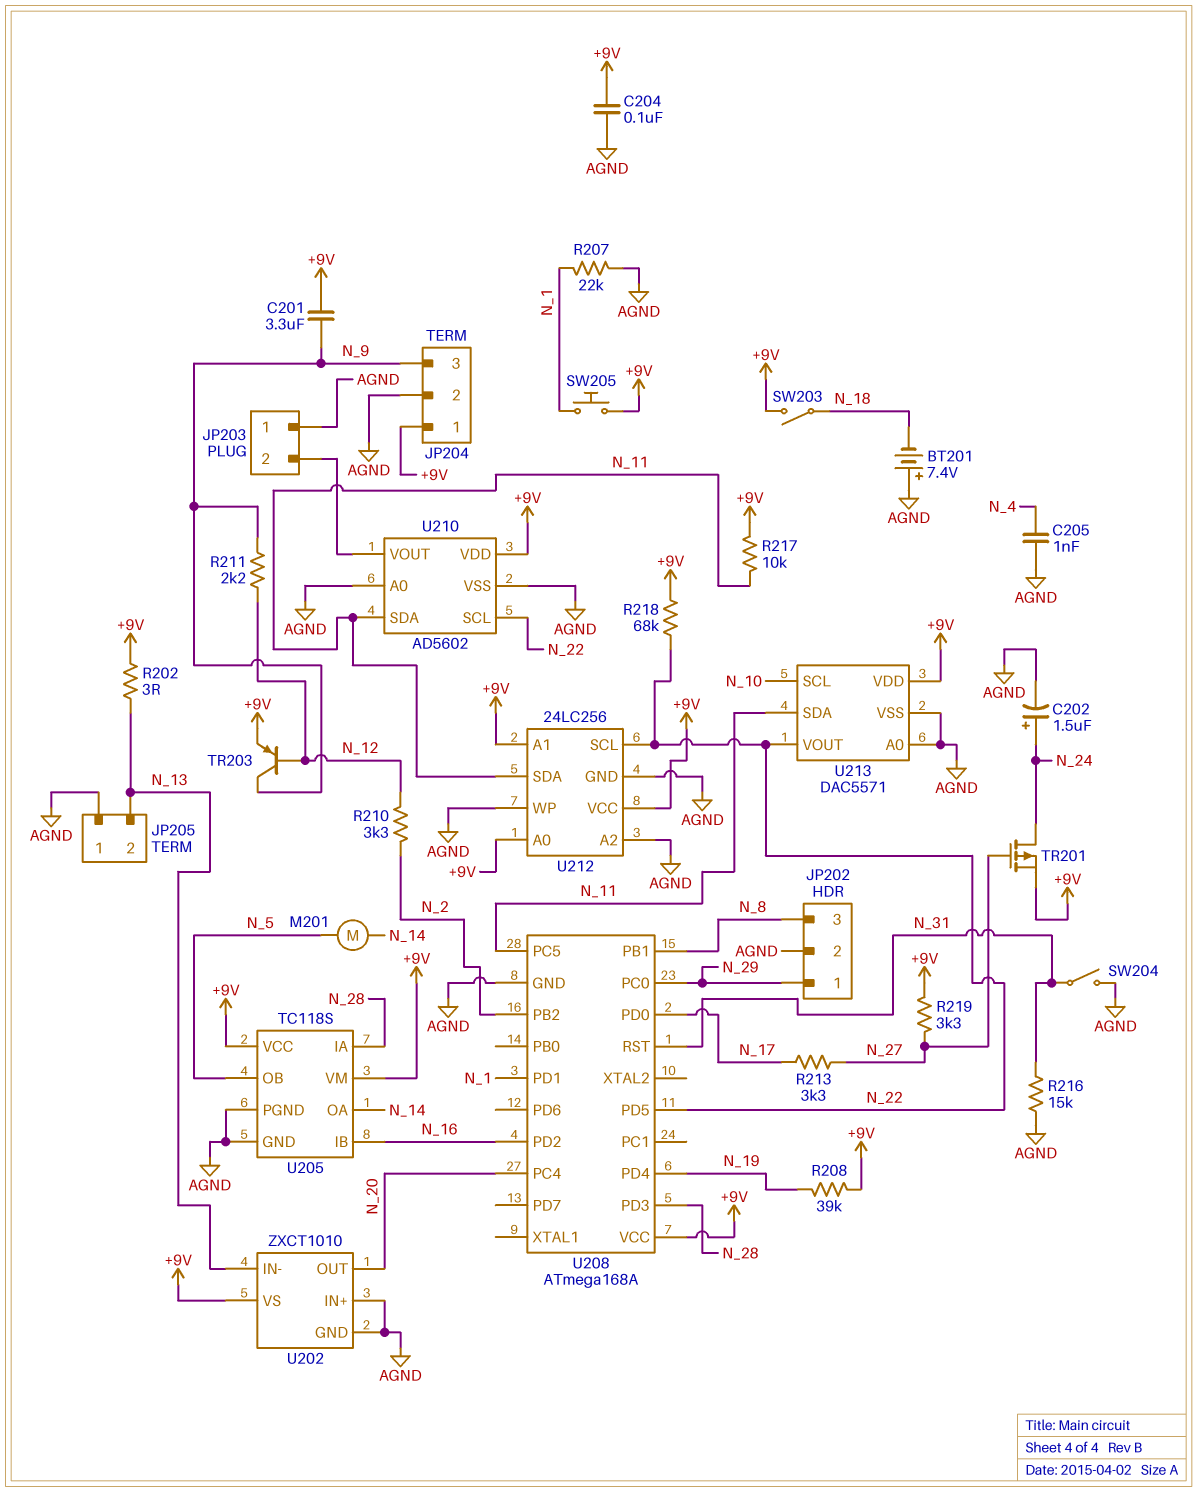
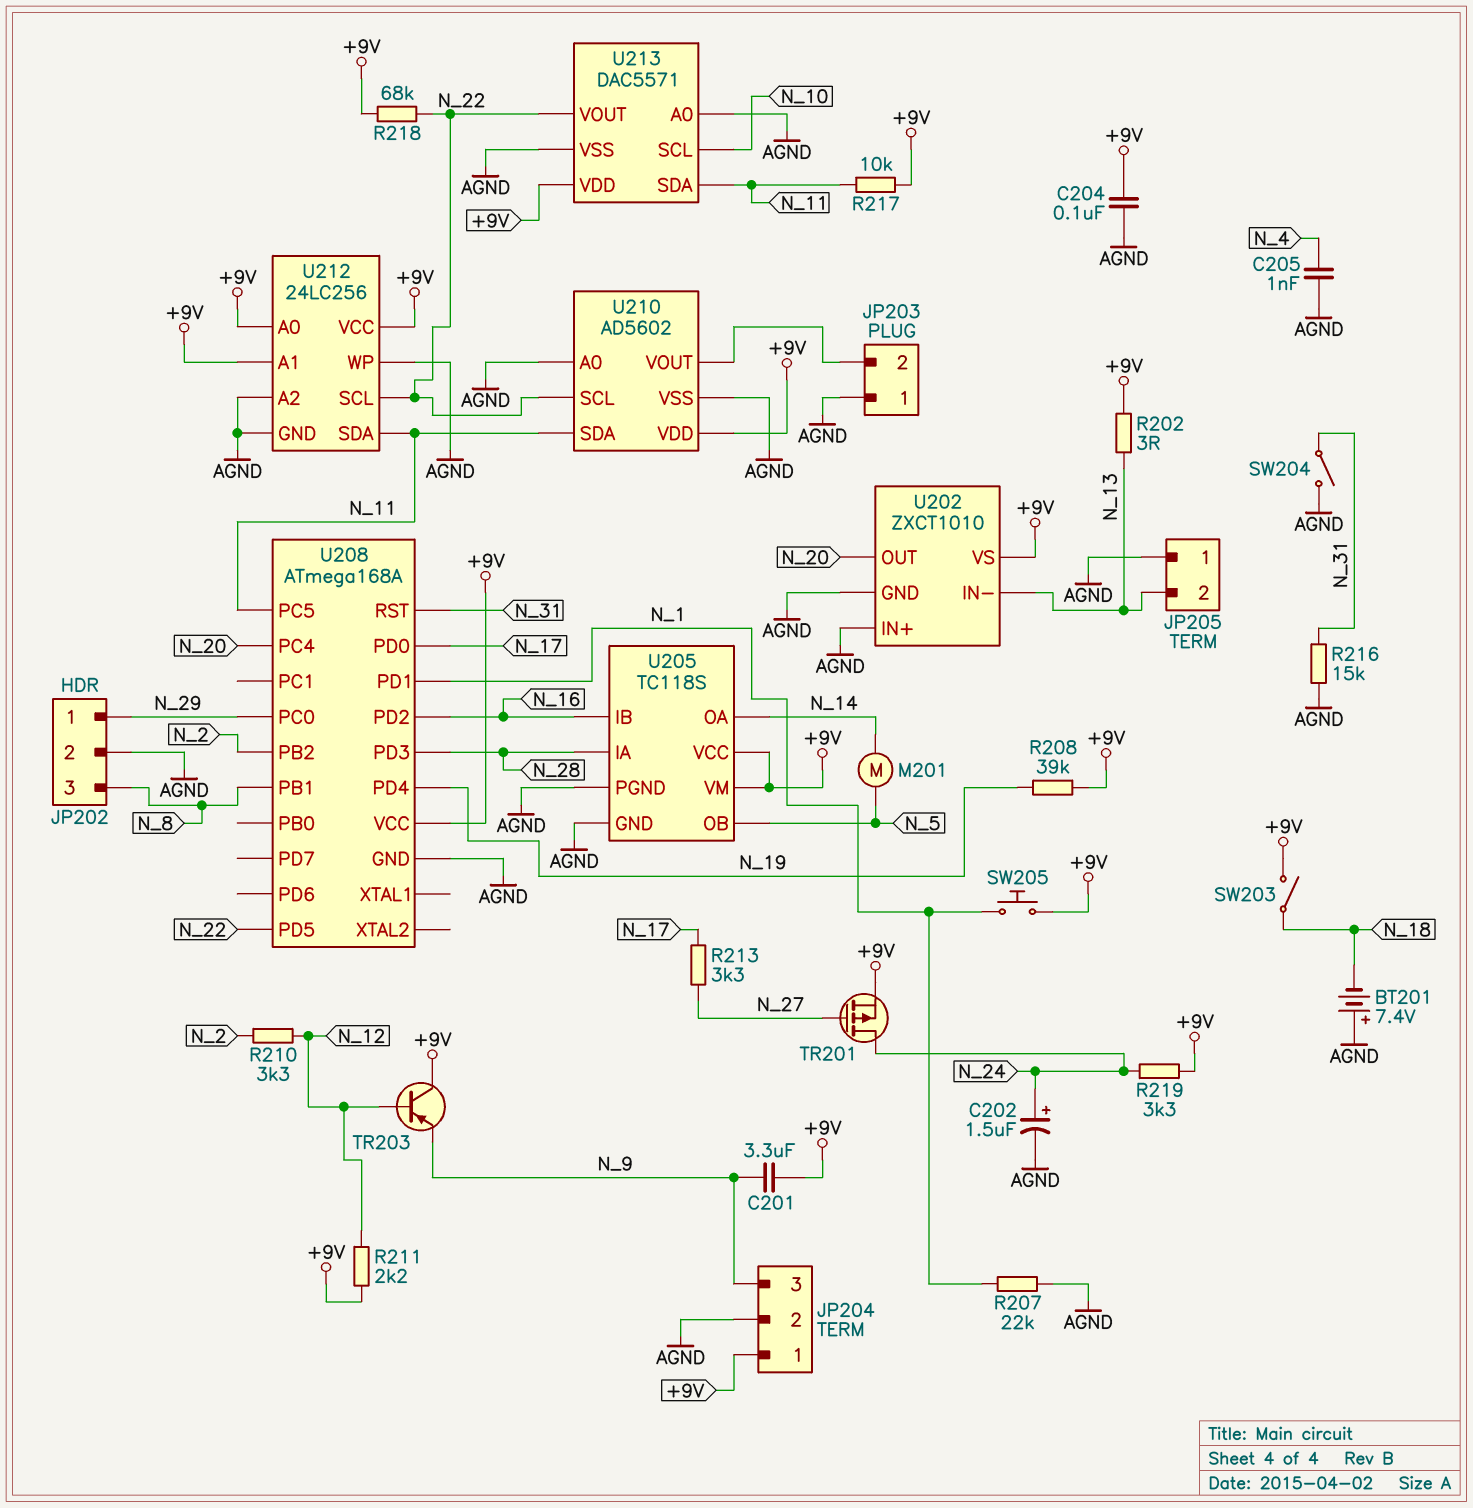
R211: 2.2k (N_9, N_12) -> 2.2k (+9V, N_12)
R219: 3.3k (+9V, N_27) -> 3.3k (+9V, N_24)
TR203: PNP (B N_12, C N_9, E +9V) -> PNP (B N_12, C +9V, E N_9)

